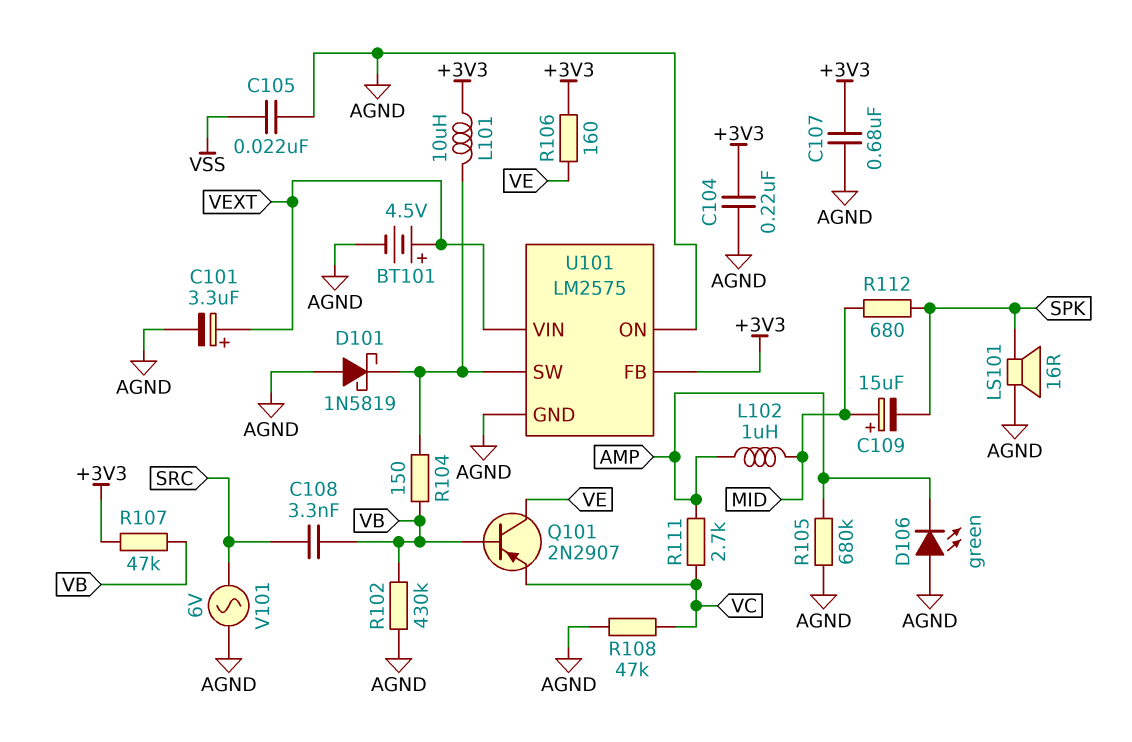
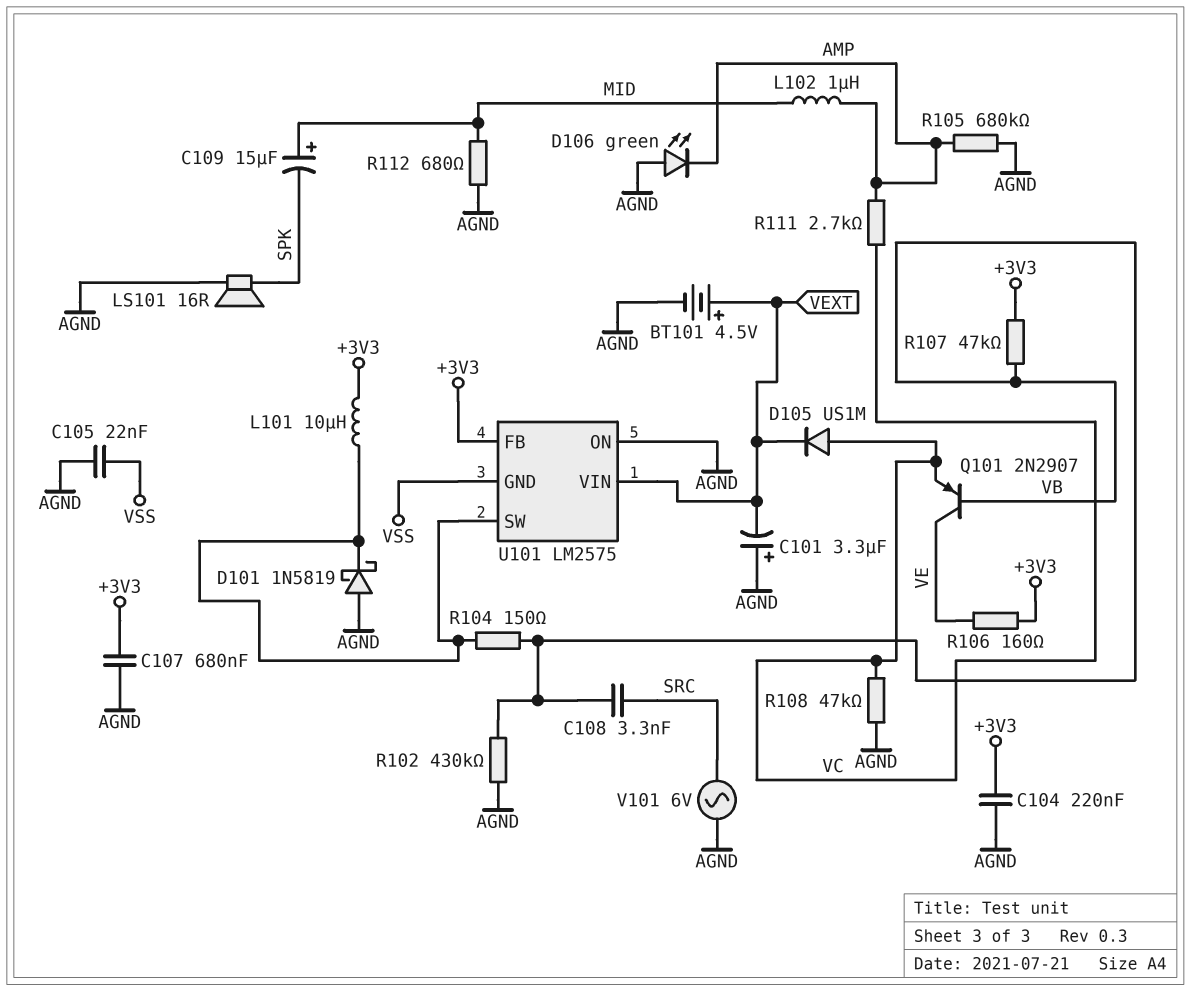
C101: 3.3uF (plus VEXT, minus AGND) -> 3.3uF (plus AGND, minus VEXT)
D105: none -> diode US1M (A VC, K VEXT)
R112: 680 (MID, SPK) -> 680 (AGND, MID)
U101 pin GND: AGND -> VSS

